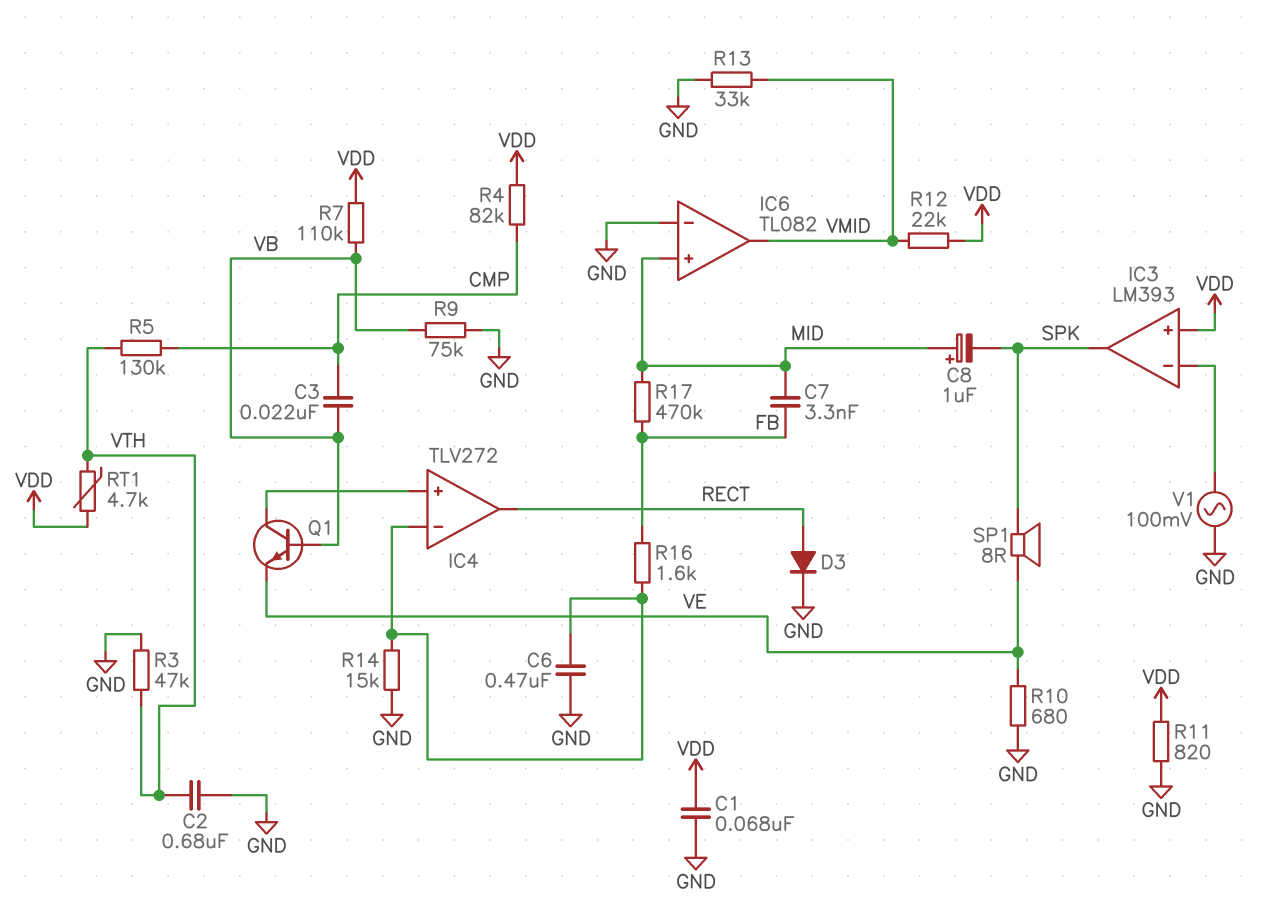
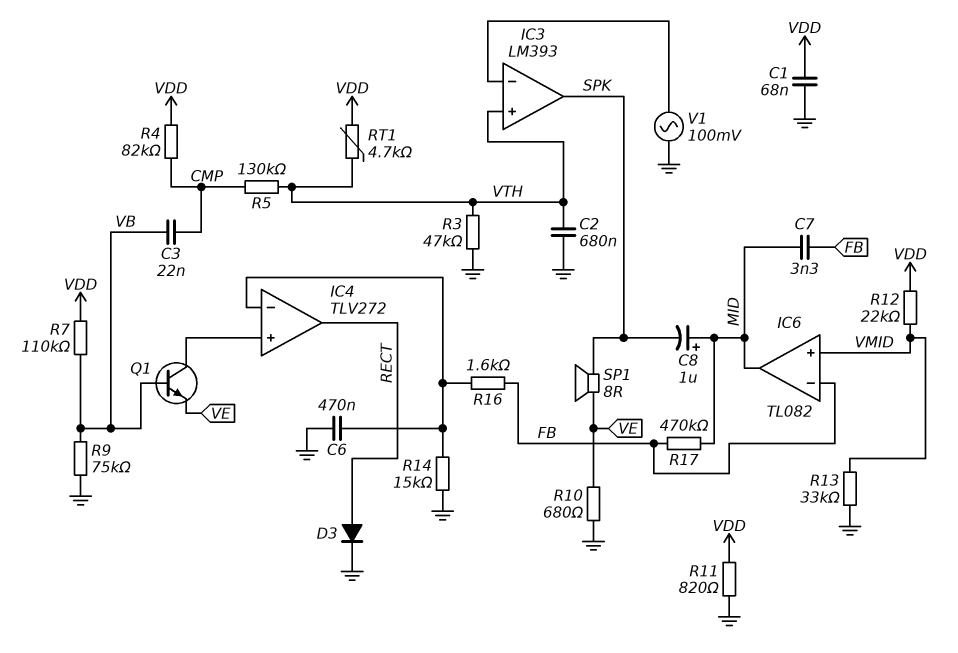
IC3 pin in+: VDD -> VTH
IC6 pin in+: MID -> VMID
IC6 pin in-: GND -> FB
IC6 pin out: VMID -> MID

